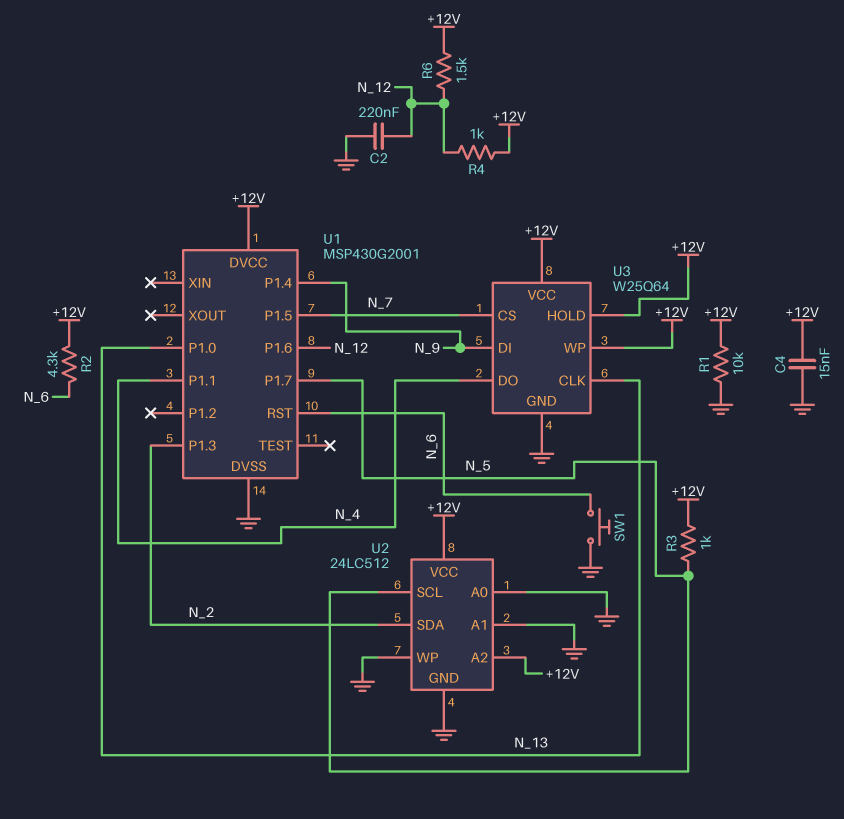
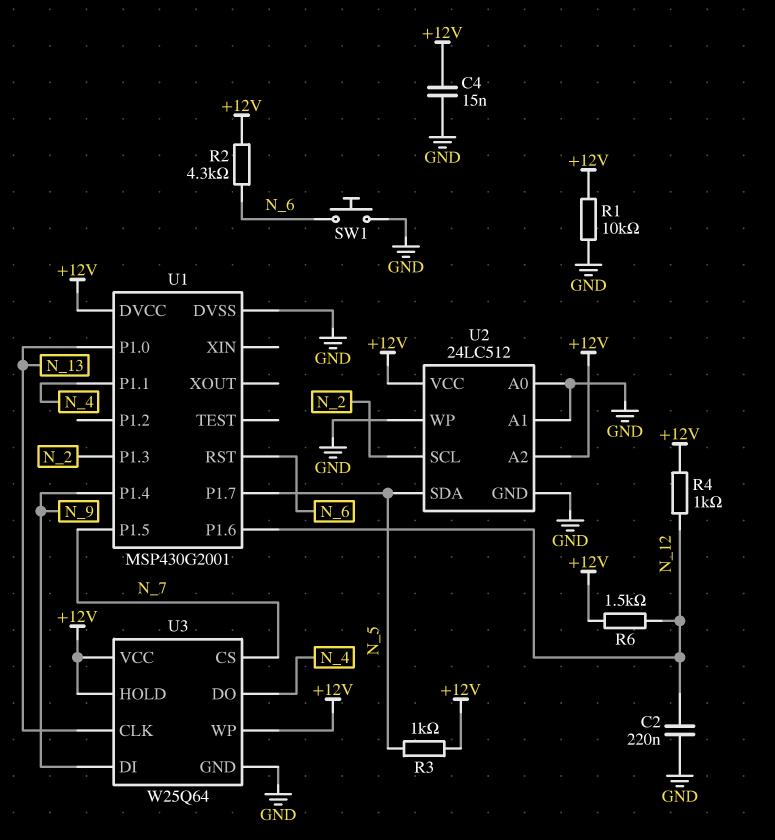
U2 pin SCL: N_5 -> N_2
U2 pin SDA: N_2 -> N_5

